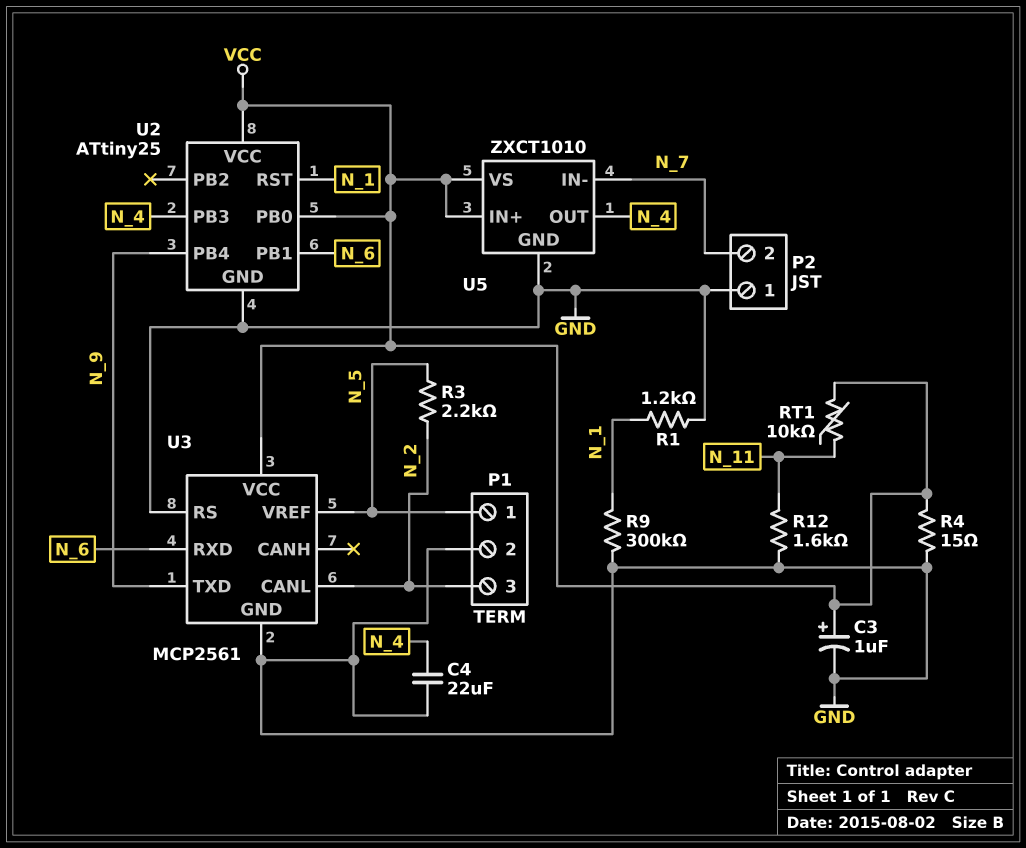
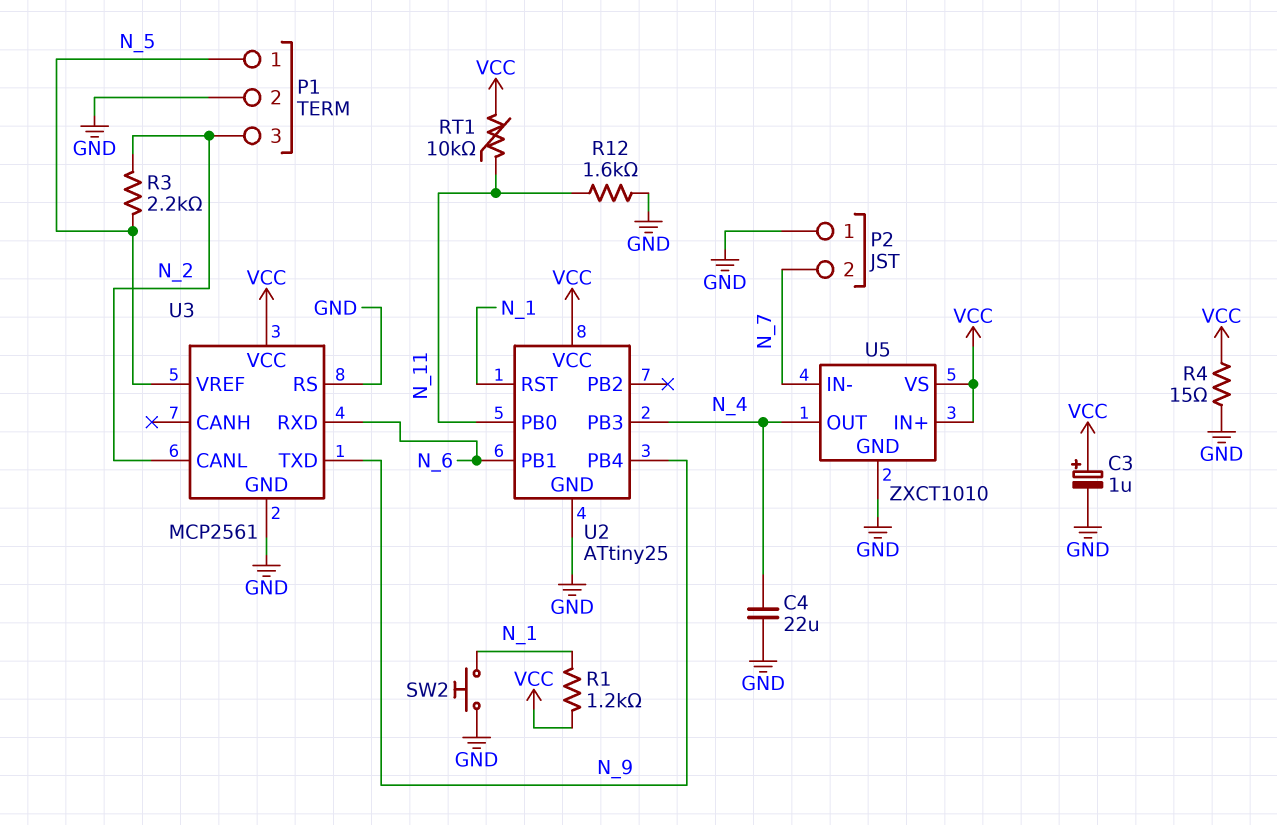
R1: 1.2k (GND, N_1) -> 1.2k (N_1, VCC)
R9: 300k (GND, N_1) -> none
SW2: none -> button (GND, N_1)
U2 pin PB0: VCC -> N_11

